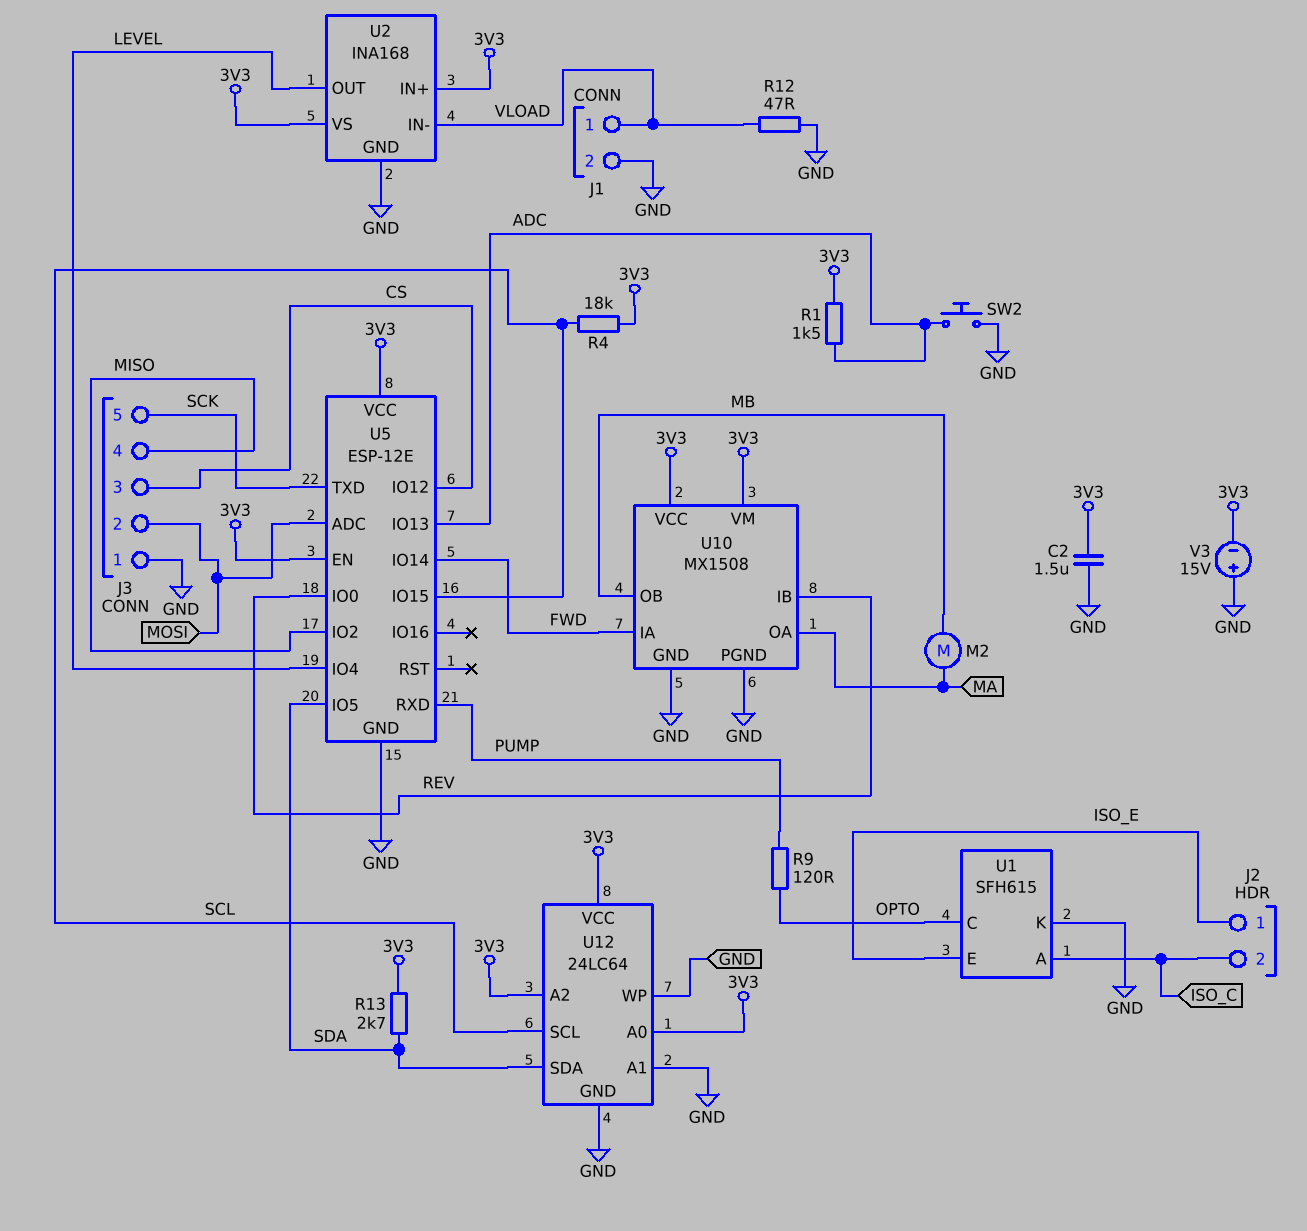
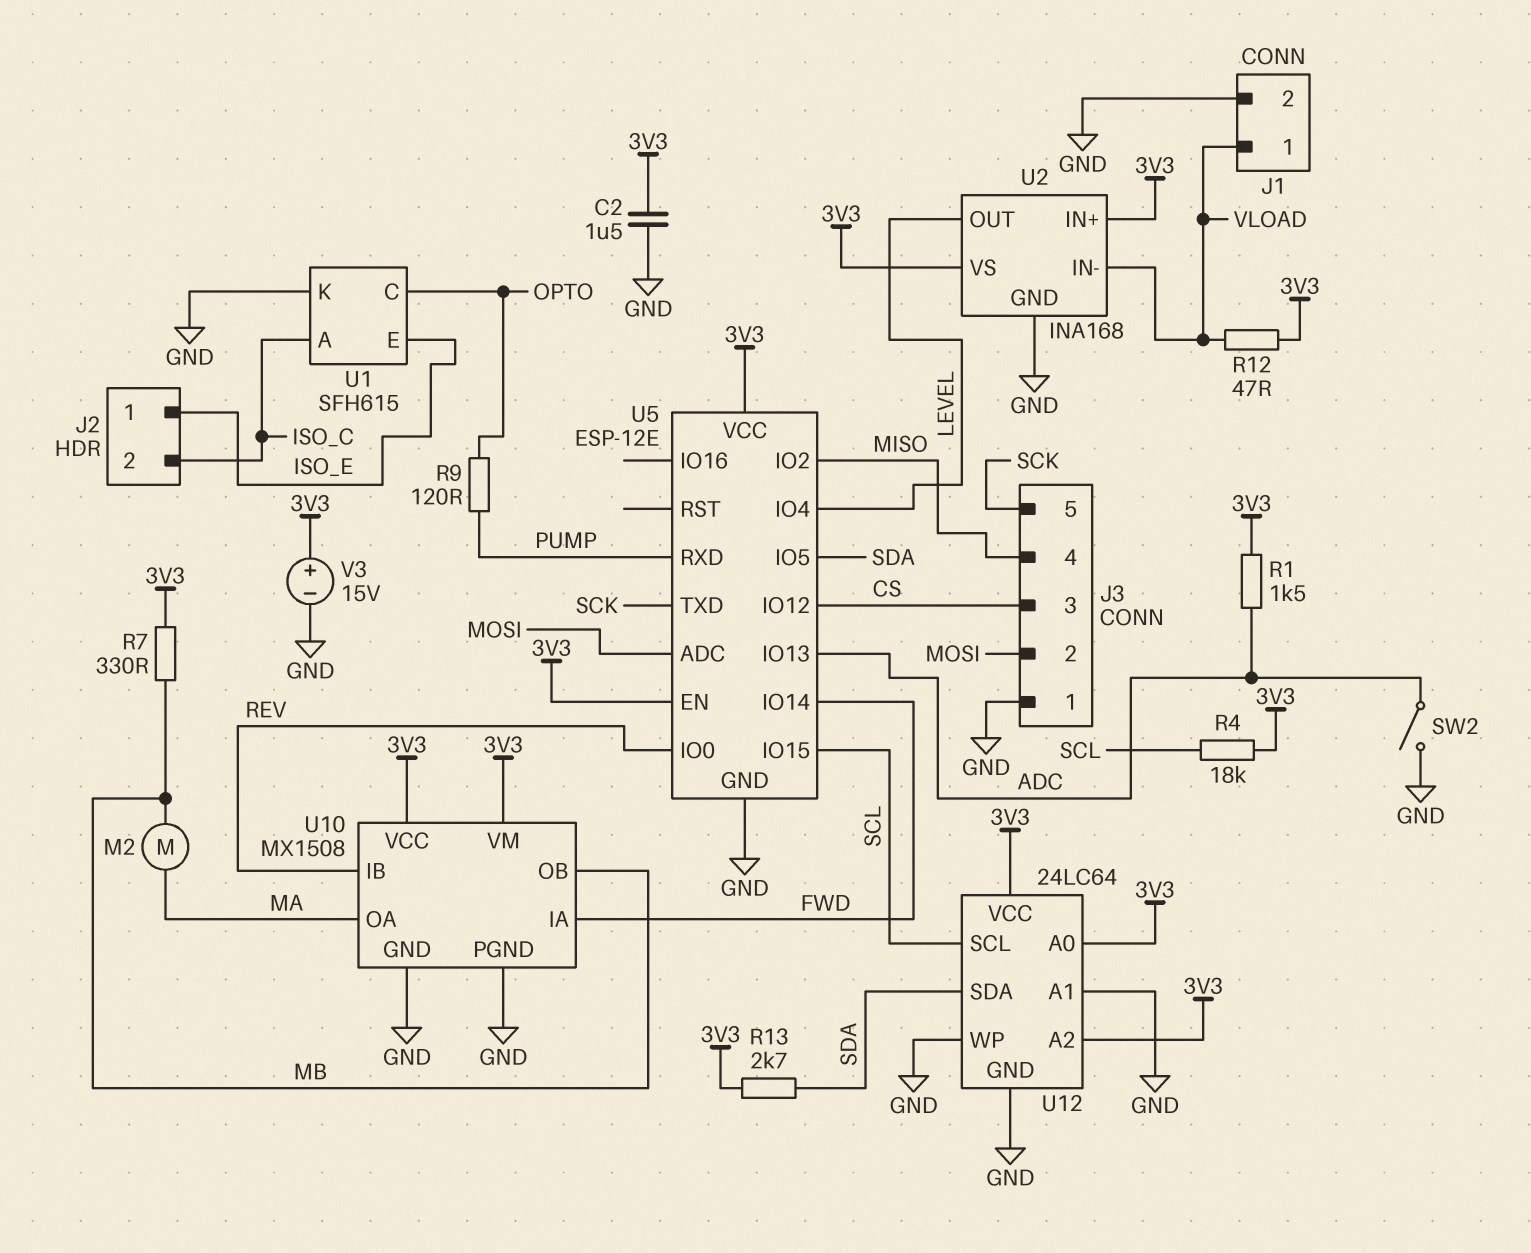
R7: none -> 330 (3V3, MB)
R12: 47 (GND, VLOAD) -> 47 (3V3, VLOAD)
SW2: button (ADC, GND) -> switch (ADC, GND)
V3: 15V (plus GND, minus 3V3) -> 15V (plus 3V3, minus GND)

